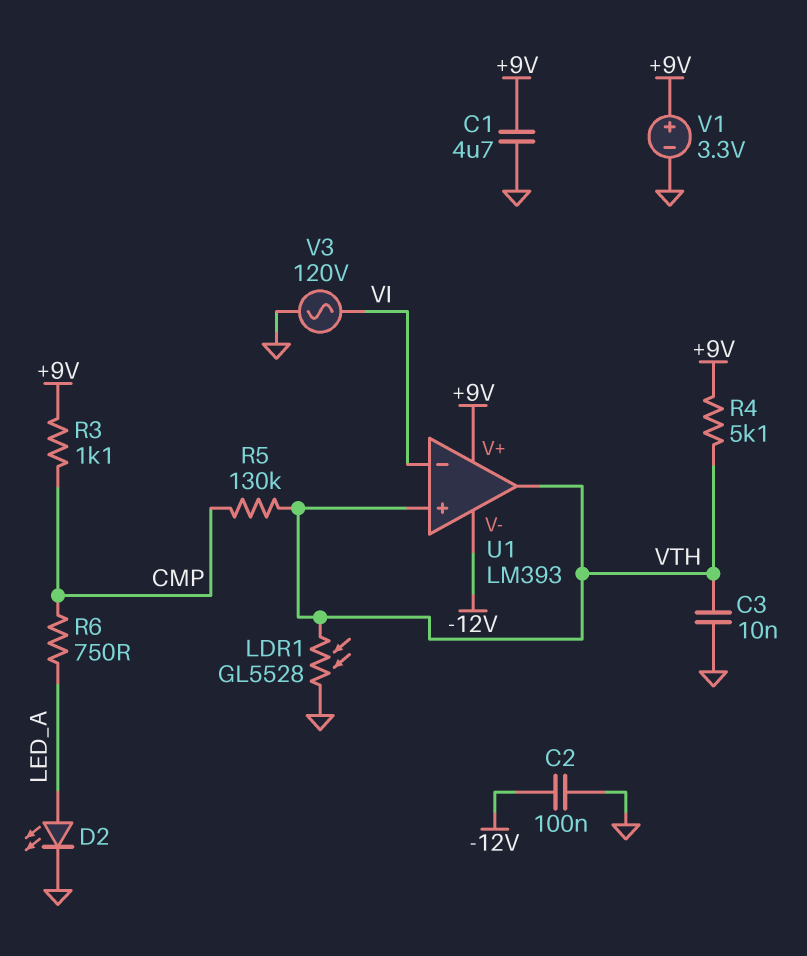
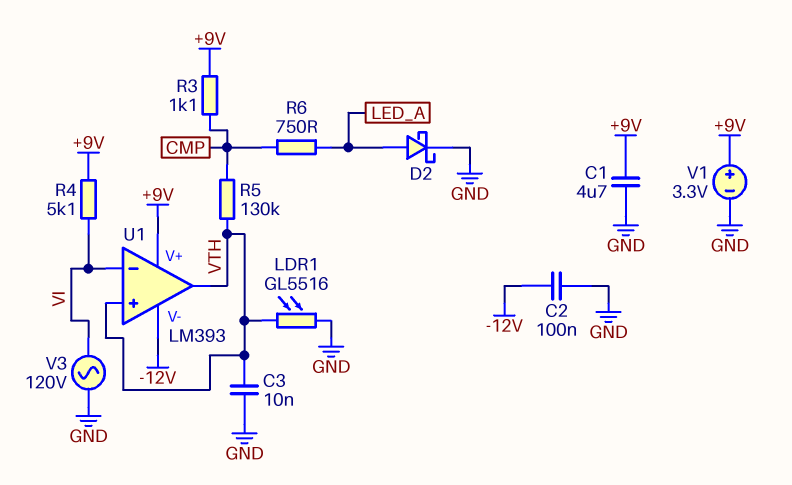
D2: LED (A LED_A, K GND) -> schottky (A LED_A, K GND)
LDR1: GL5528 (GND, VTH) -> GL5516 (GND, VTH)
R4: 5.1k (+9V, VTH) -> 5.1k (+9V, VI)

